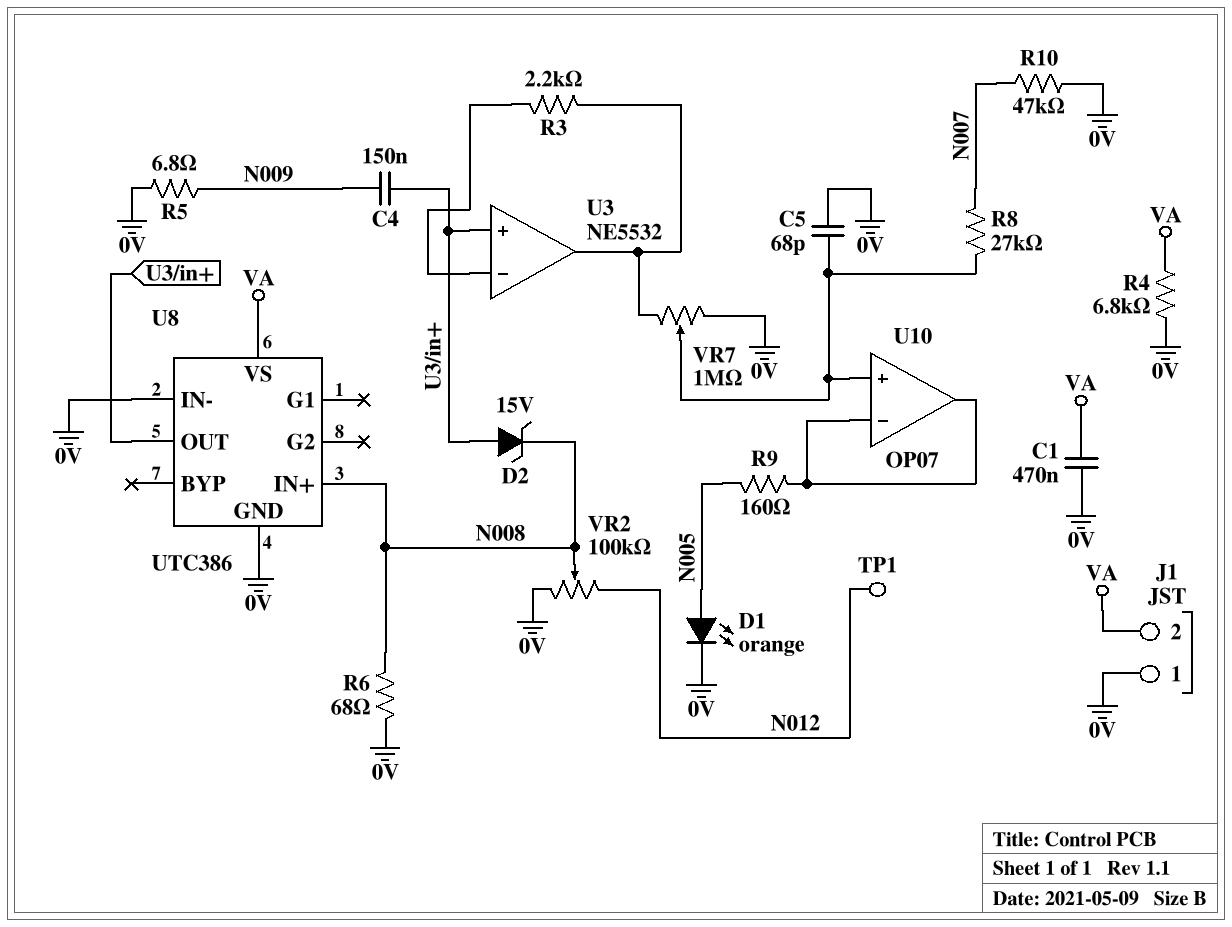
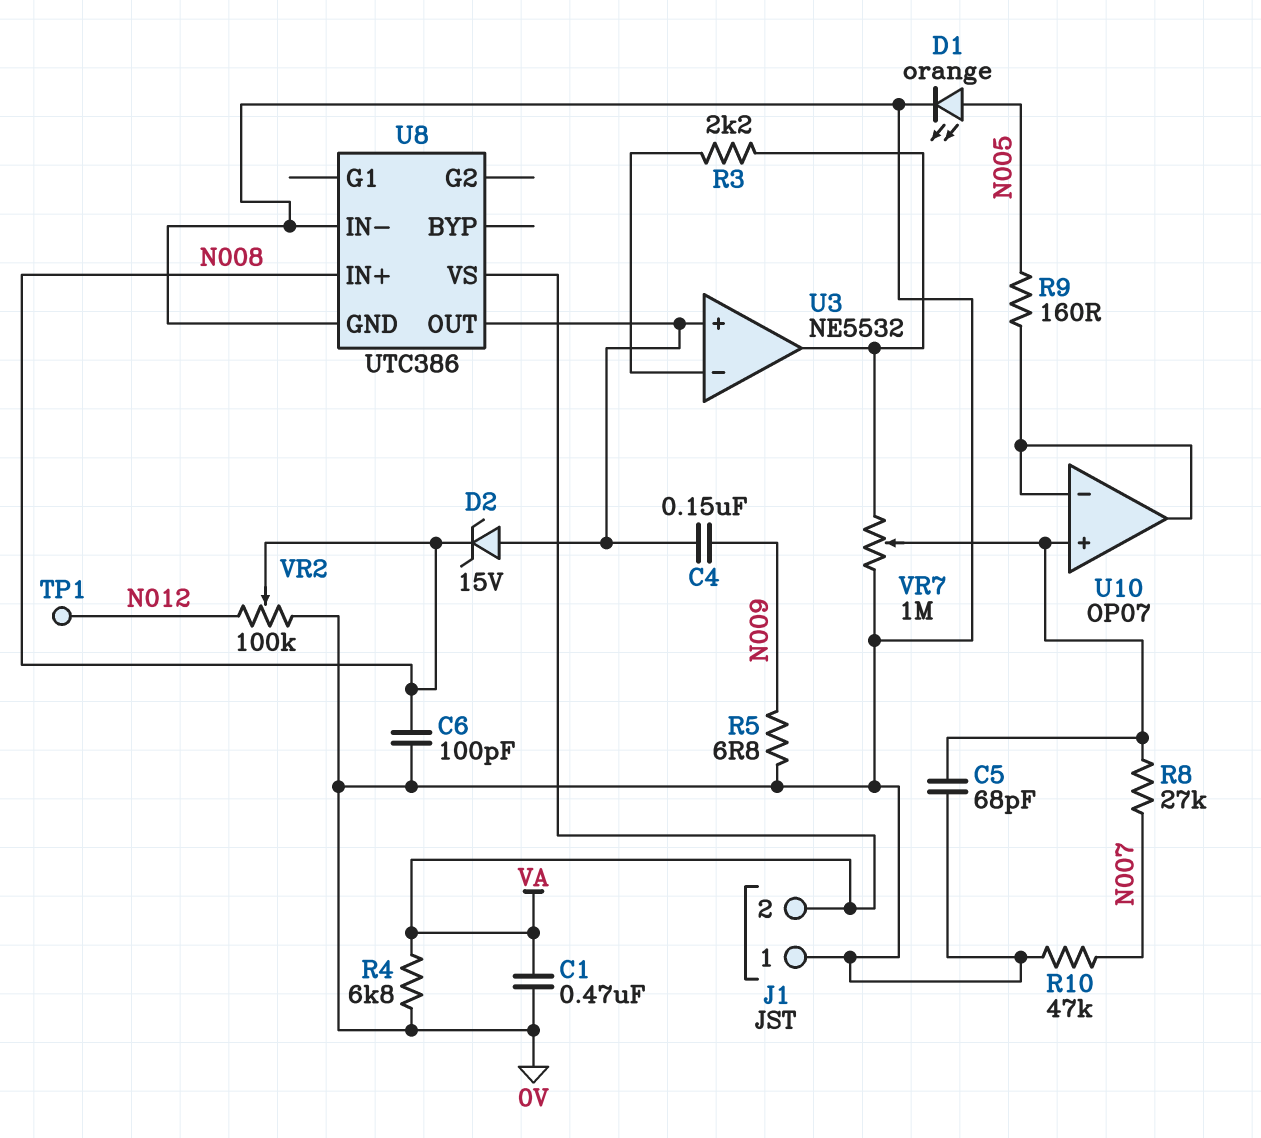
C6: none -> 100pF (0V, N008)
R6: 68 (0V, N008) -> none

